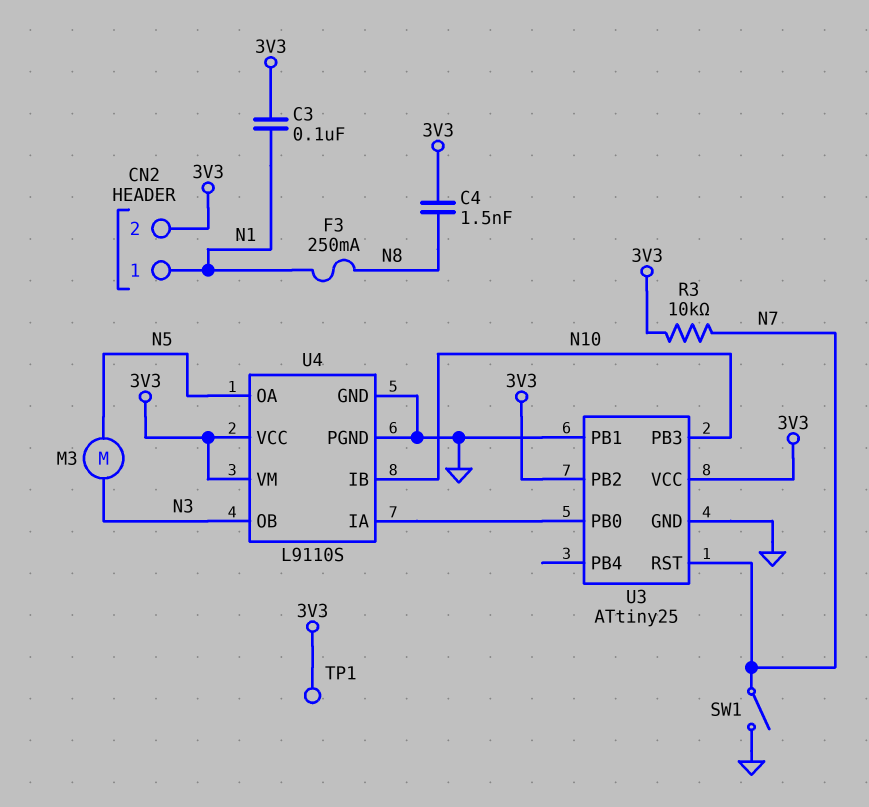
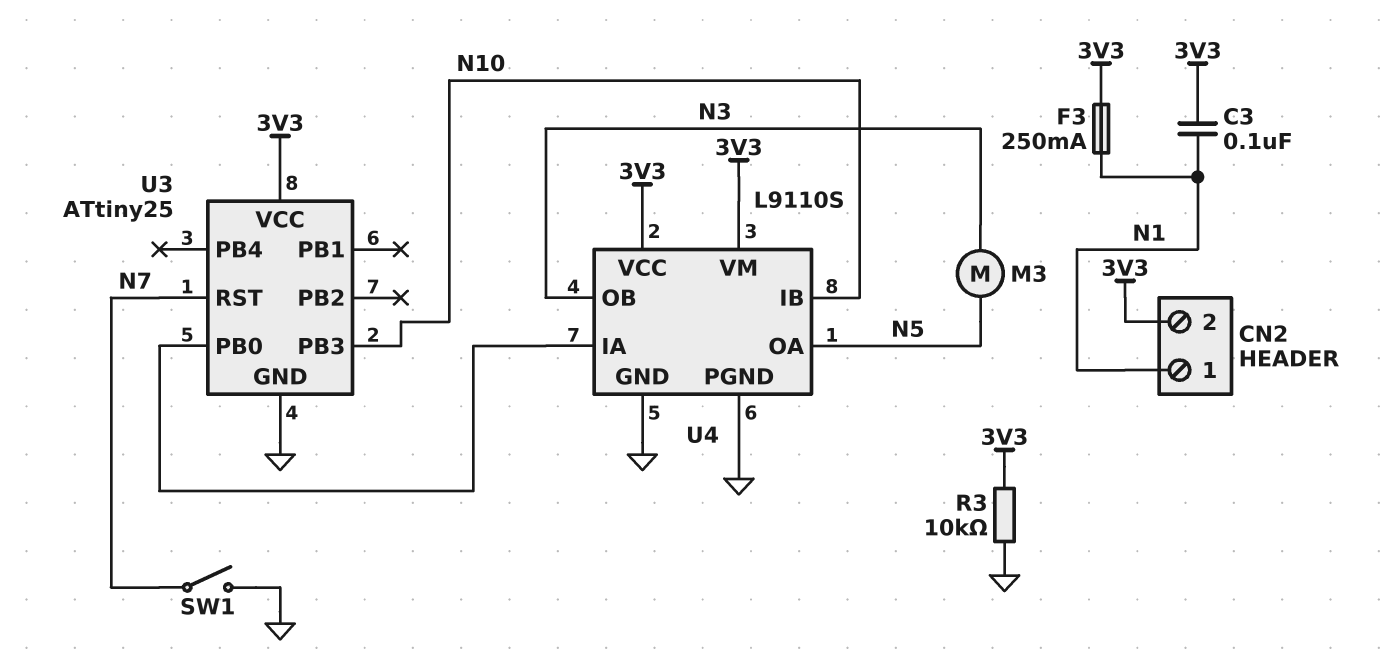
C4: 1.5nF (3V3, N8) -> none
F3: 250mA (N1, N8) -> 250mA (3V3, N1)
R3: 10k (3V3, N7) -> 10k (3V3, GND)
TP1: test point (3V3) -> none
U3 pin PB1: GND -> none
U3 pin PB2: 3V3 -> none

